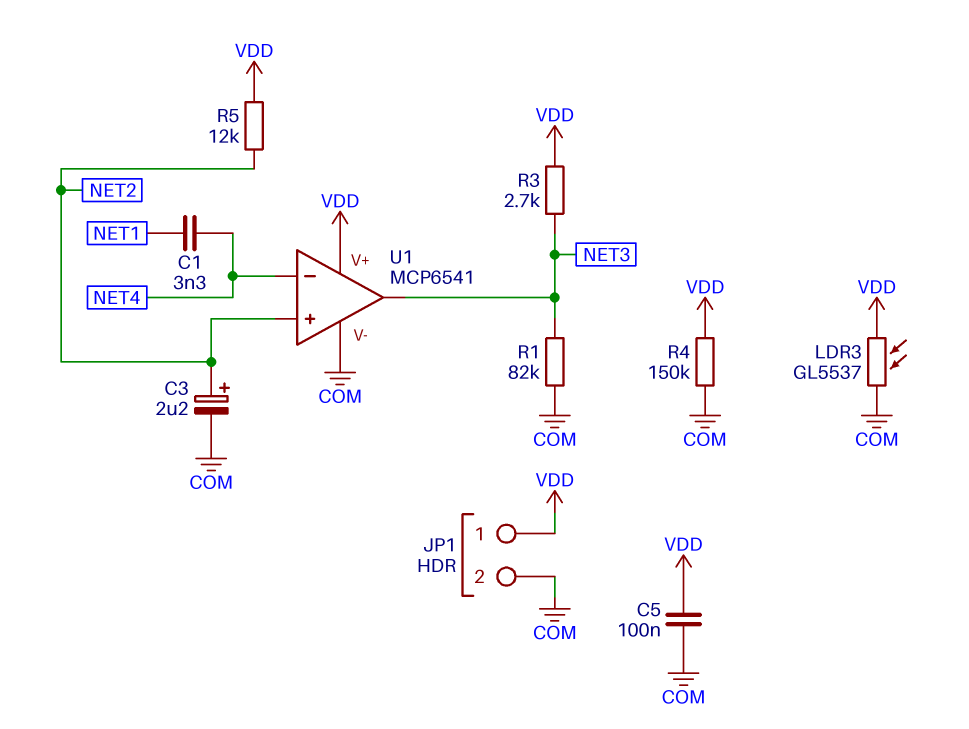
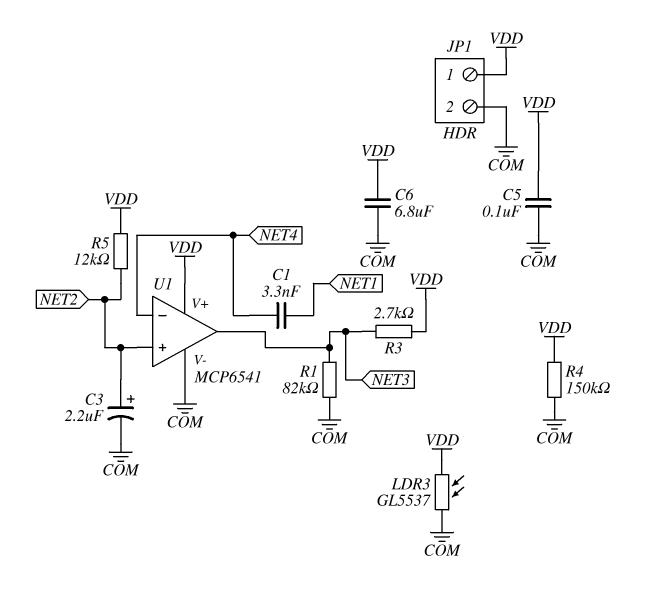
C6: none -> 6.8uF (COM, VDD)

